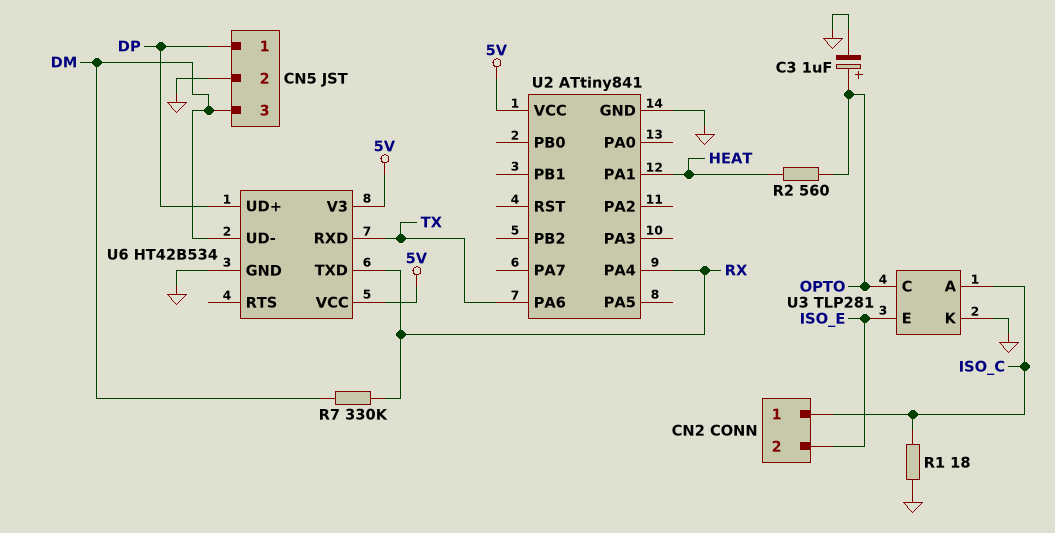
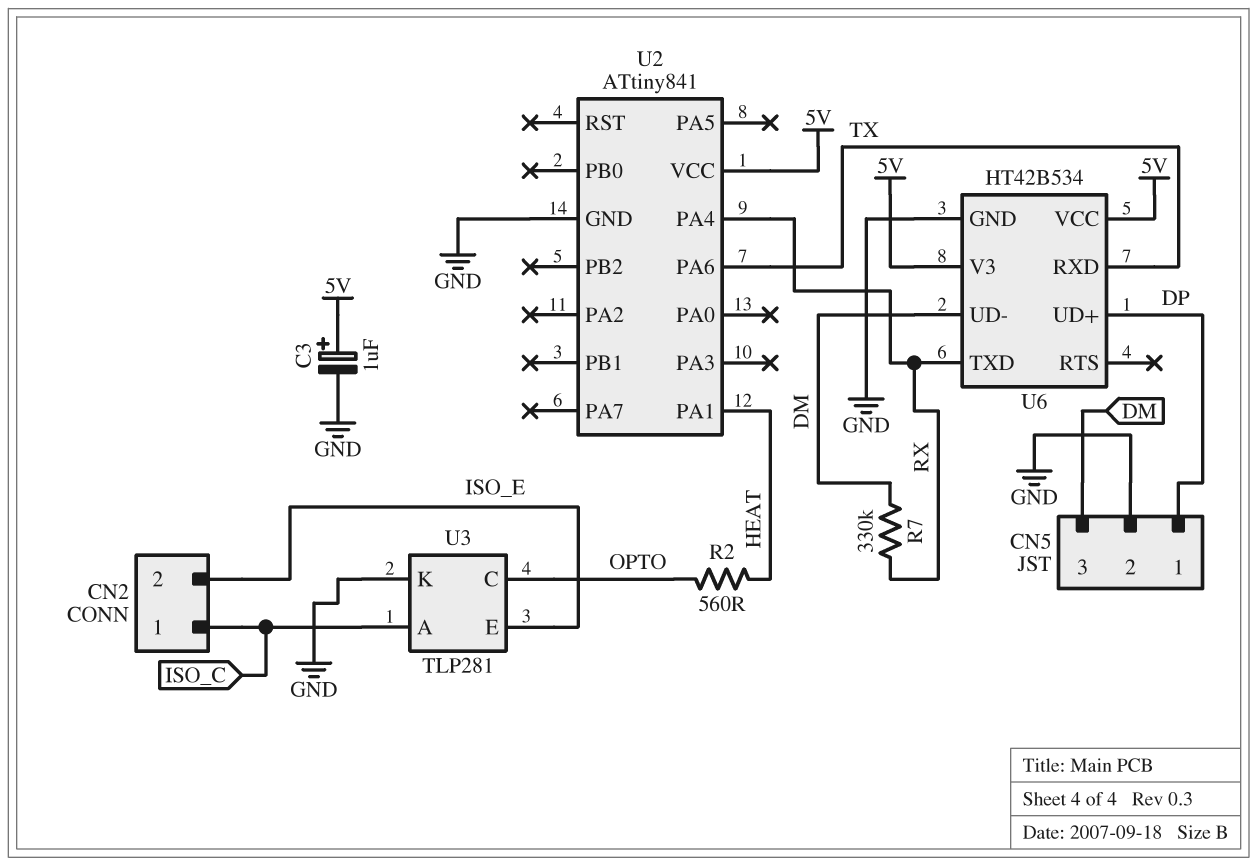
C3: 1uF (plus OPTO, minus GND) -> 1uF (plus 5V, minus GND)
R1: 18 (GND, ISO_C) -> none

